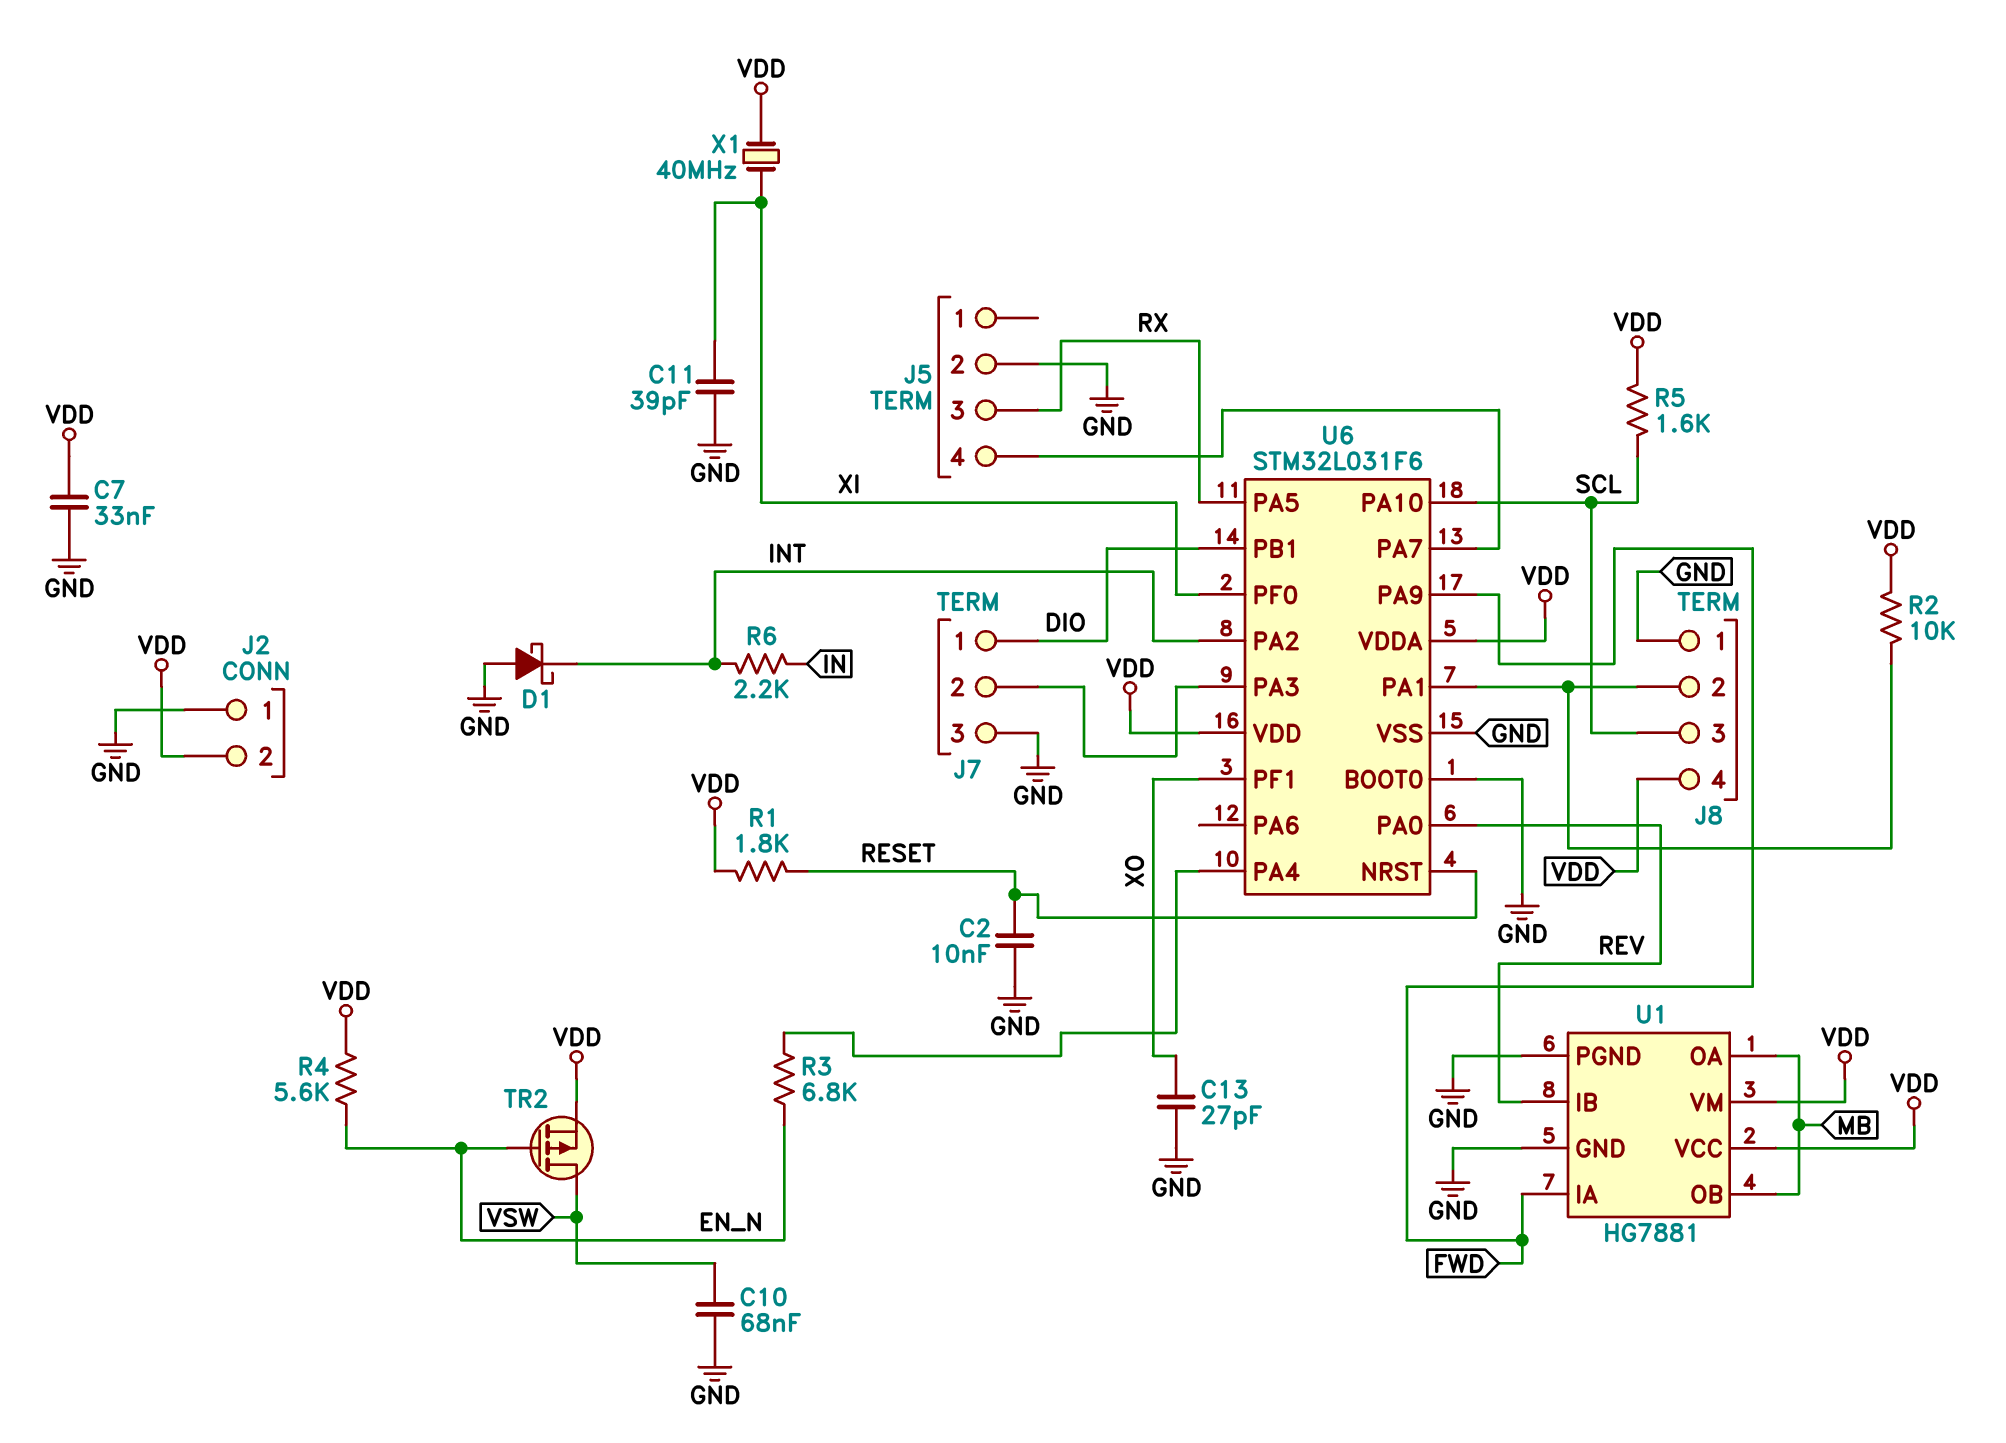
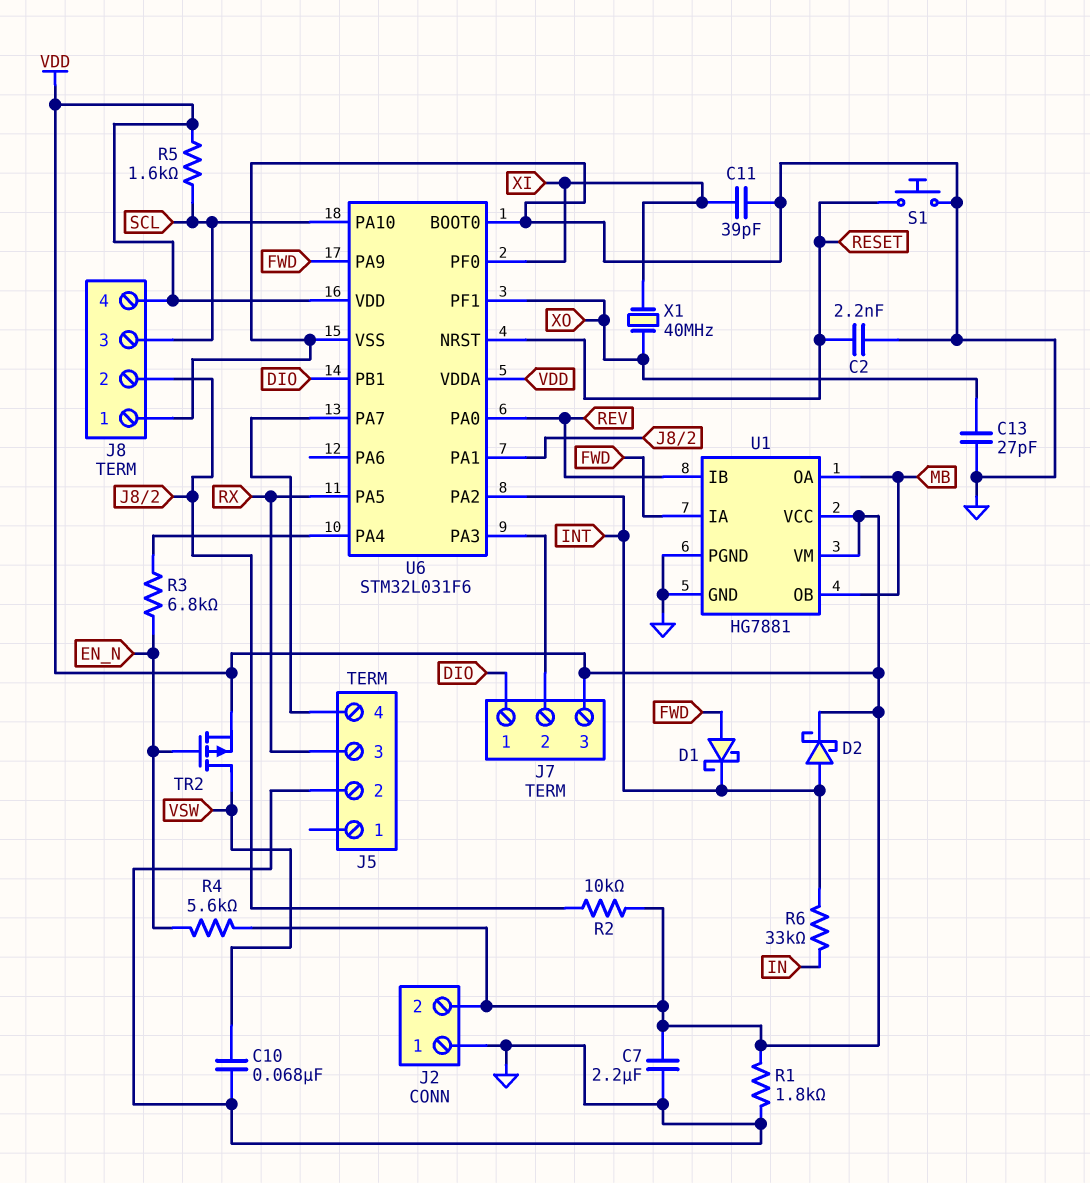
C2: 10nF (GND, RESET) -> 2.2nF (GND, RESET)
C7: 33nF (GND, VDD) -> 2.2uF (GND, VDD)
D1: schottky (A GND, K INT) -> schottky (A FWD, K INT)
D2: none -> schottky (A INT, K VDD)
J7 pin 3: GND -> VDD
R1: 1.8k (RESET, VDD) -> 1.8k (GND, VDD)
R6: 2.2k (IN, INT) -> 33k (IN, INT)
S1: none -> button (GND, RESET)
X1: 40MHz (VDD, XI) -> 40MHz (XI, XO)

